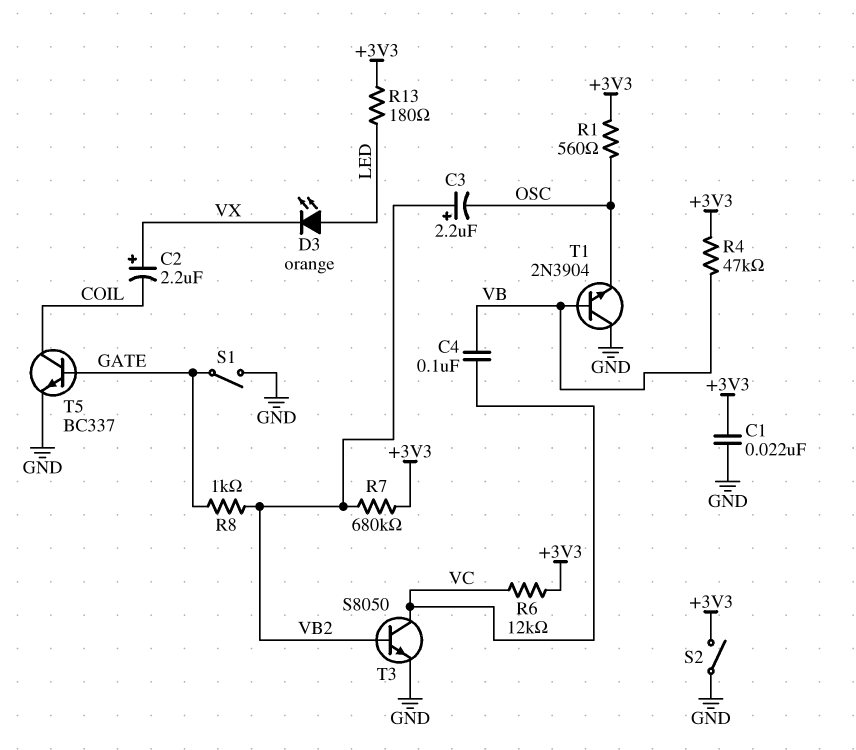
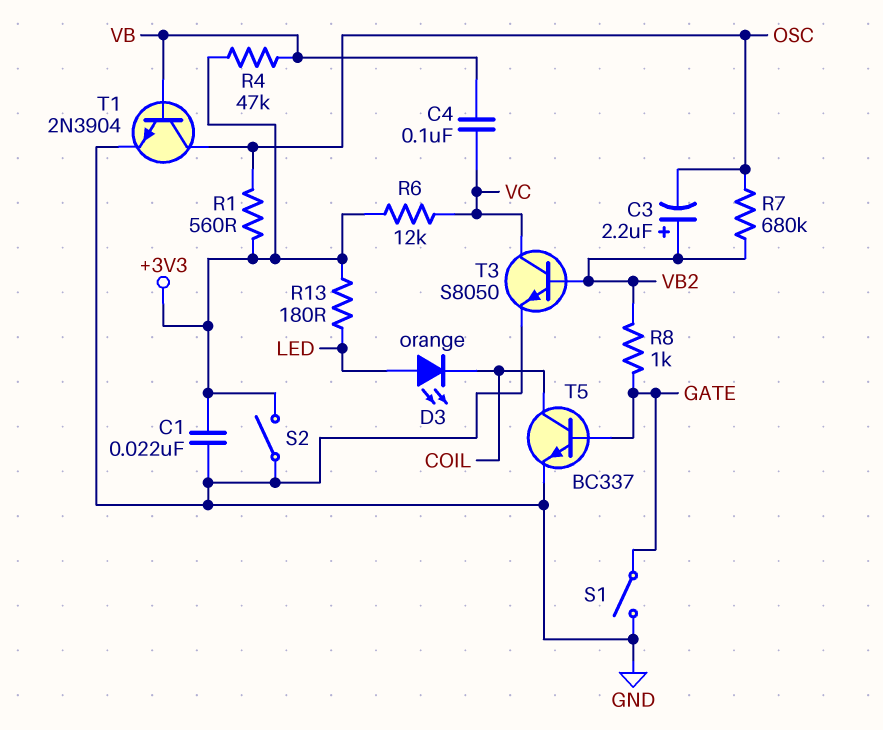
C2: 2.2uF (plus VX, minus COIL) -> none
D3: LED orange (A LED, K VX) -> LED orange (A LED, K COIL)
R7: 680k (+3V3, VB2) -> 680k (OSC, VB2)
T1: NPN 2N3904 (B VB, C GND, E OSC) -> NPN 2N3904 (B VB, C OSC, E GND)

